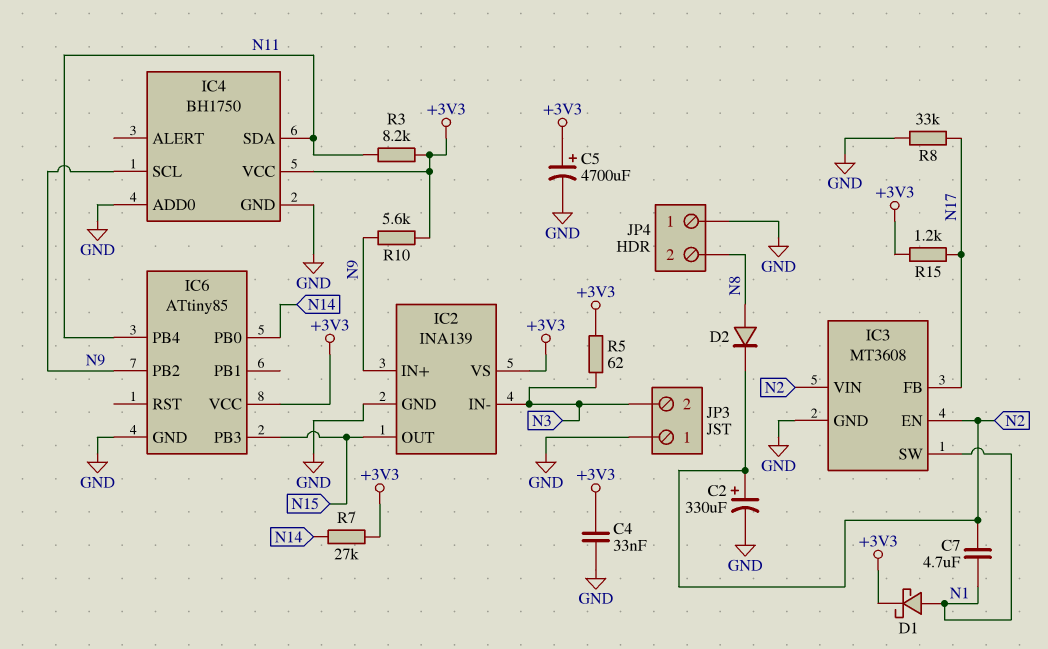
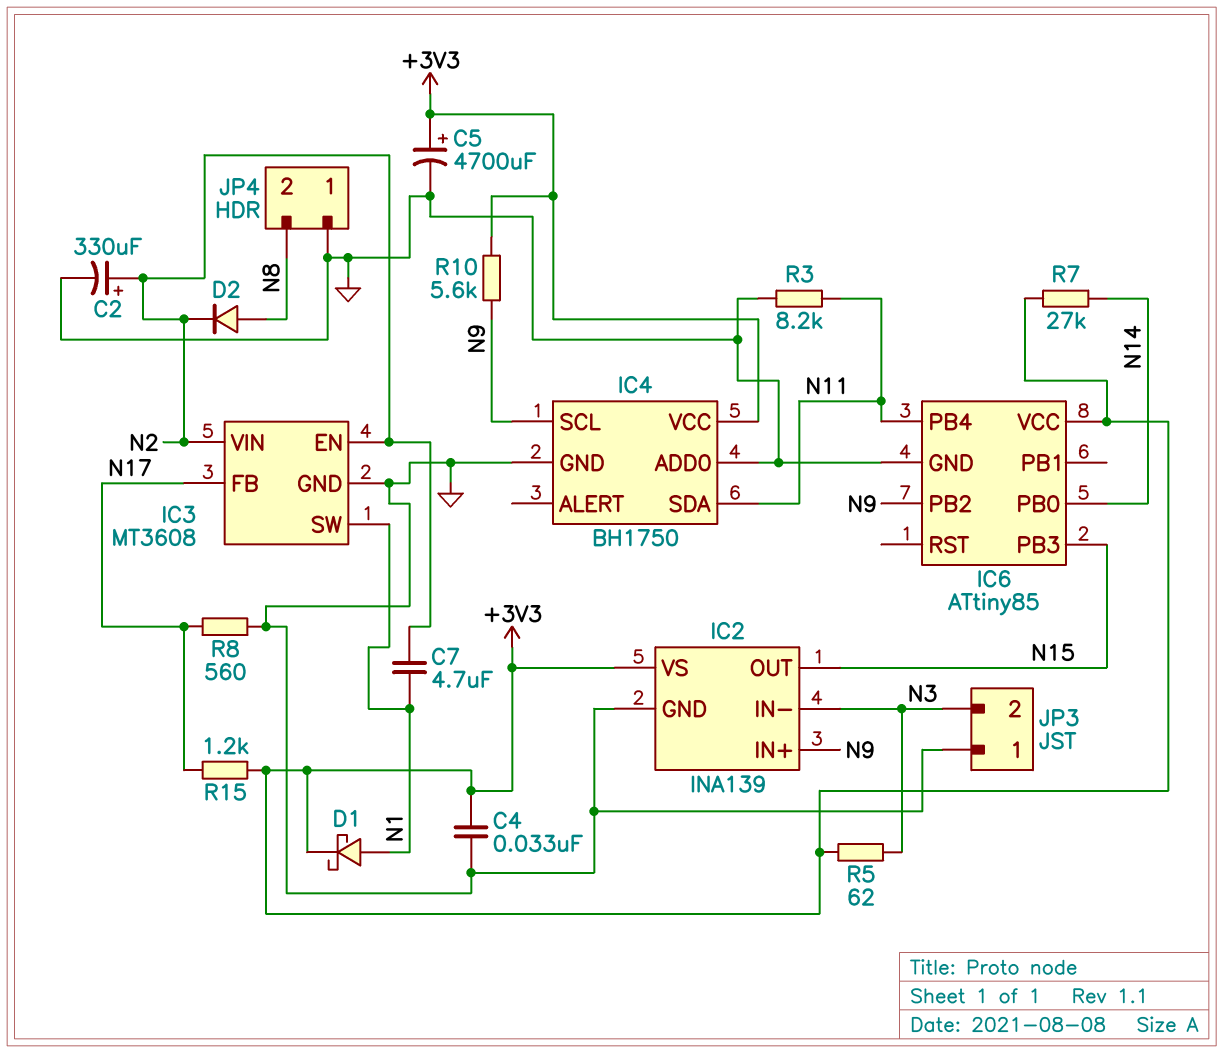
R3: 8.2k (+3V3, N11) -> 8.2k (GND, N11)
R8: 33k (GND, N17) -> 560 (GND, N17)

